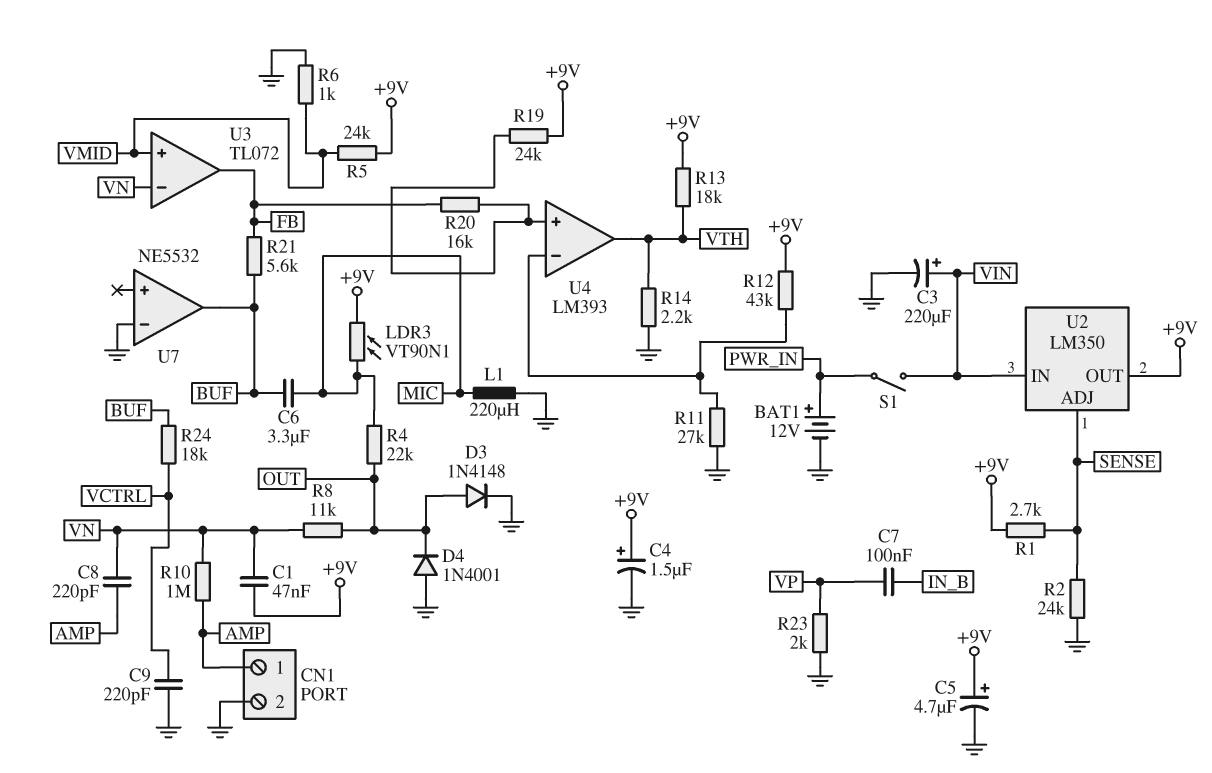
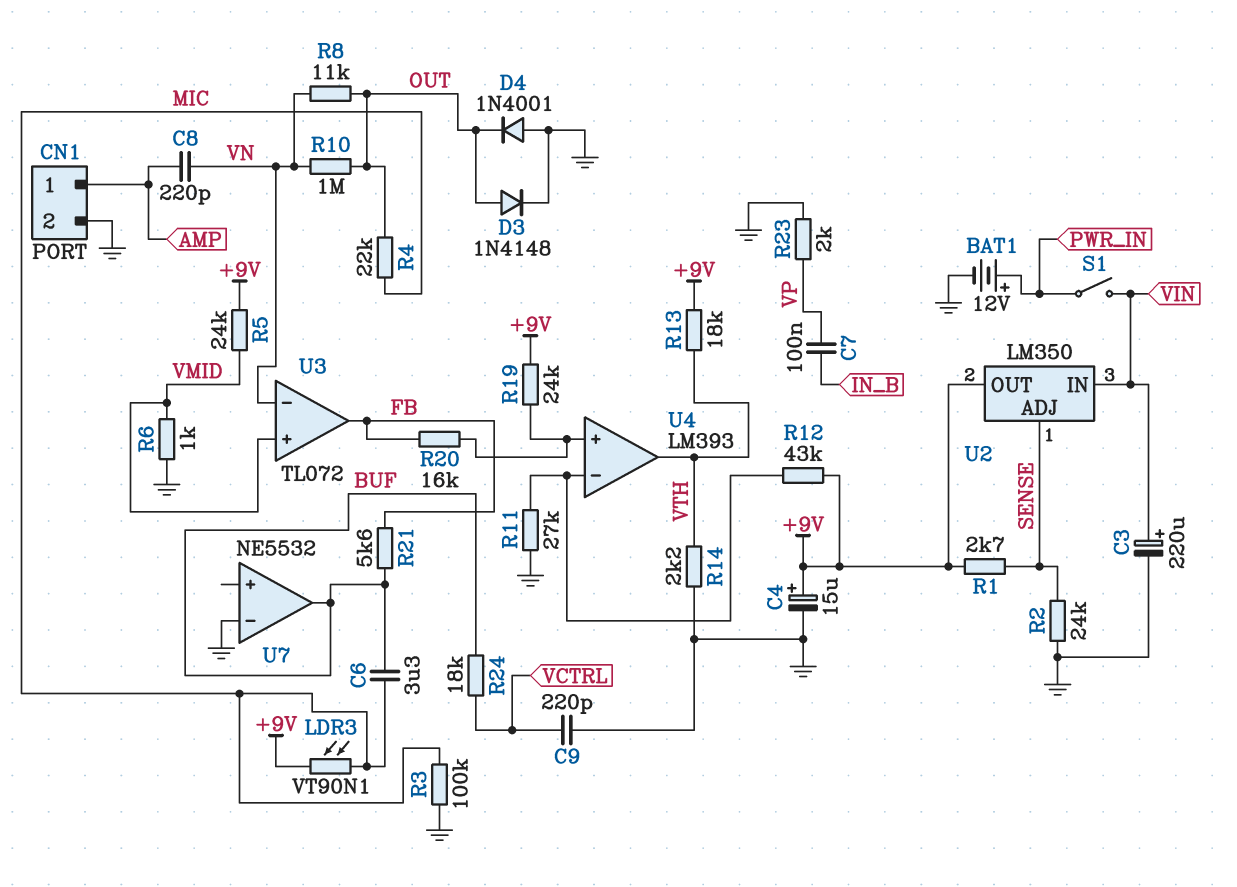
C1: 47nF (+9V, VN) -> none
C4: 1.5uF (plus +9V, minus GND) -> 15uF (plus +9V, minus GND)
C5: 4.7uF (plus +9V, minus GND) -> none
L1: 220uH (GND, MIC) -> none
R3: none -> 100k (GND, MIC)
R10: 1M (AMP, VN) -> 1M (OUT, VN)

